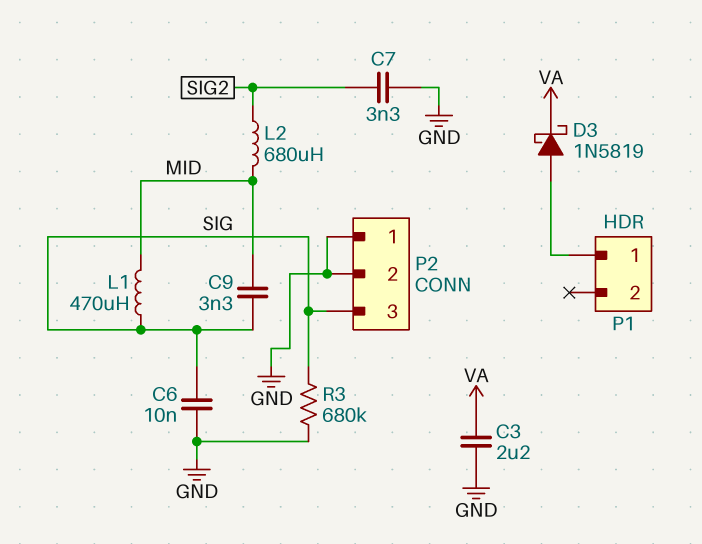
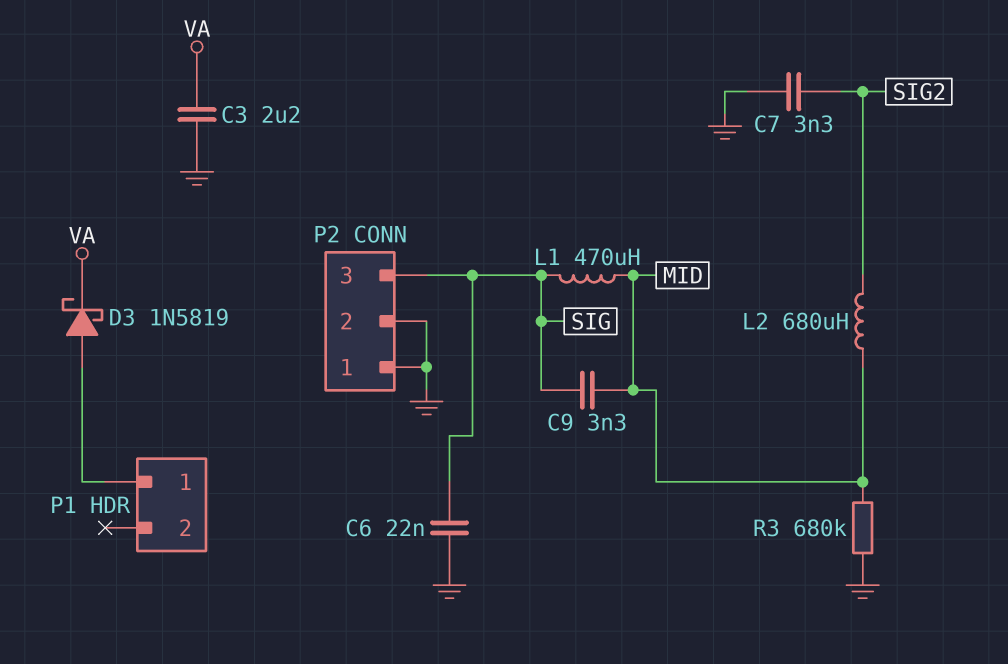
C6: 10nF (GND, SIG) -> 22nF (GND, SIG)
R3: 680k (GND, SIG) -> 680k (GND, MID)

